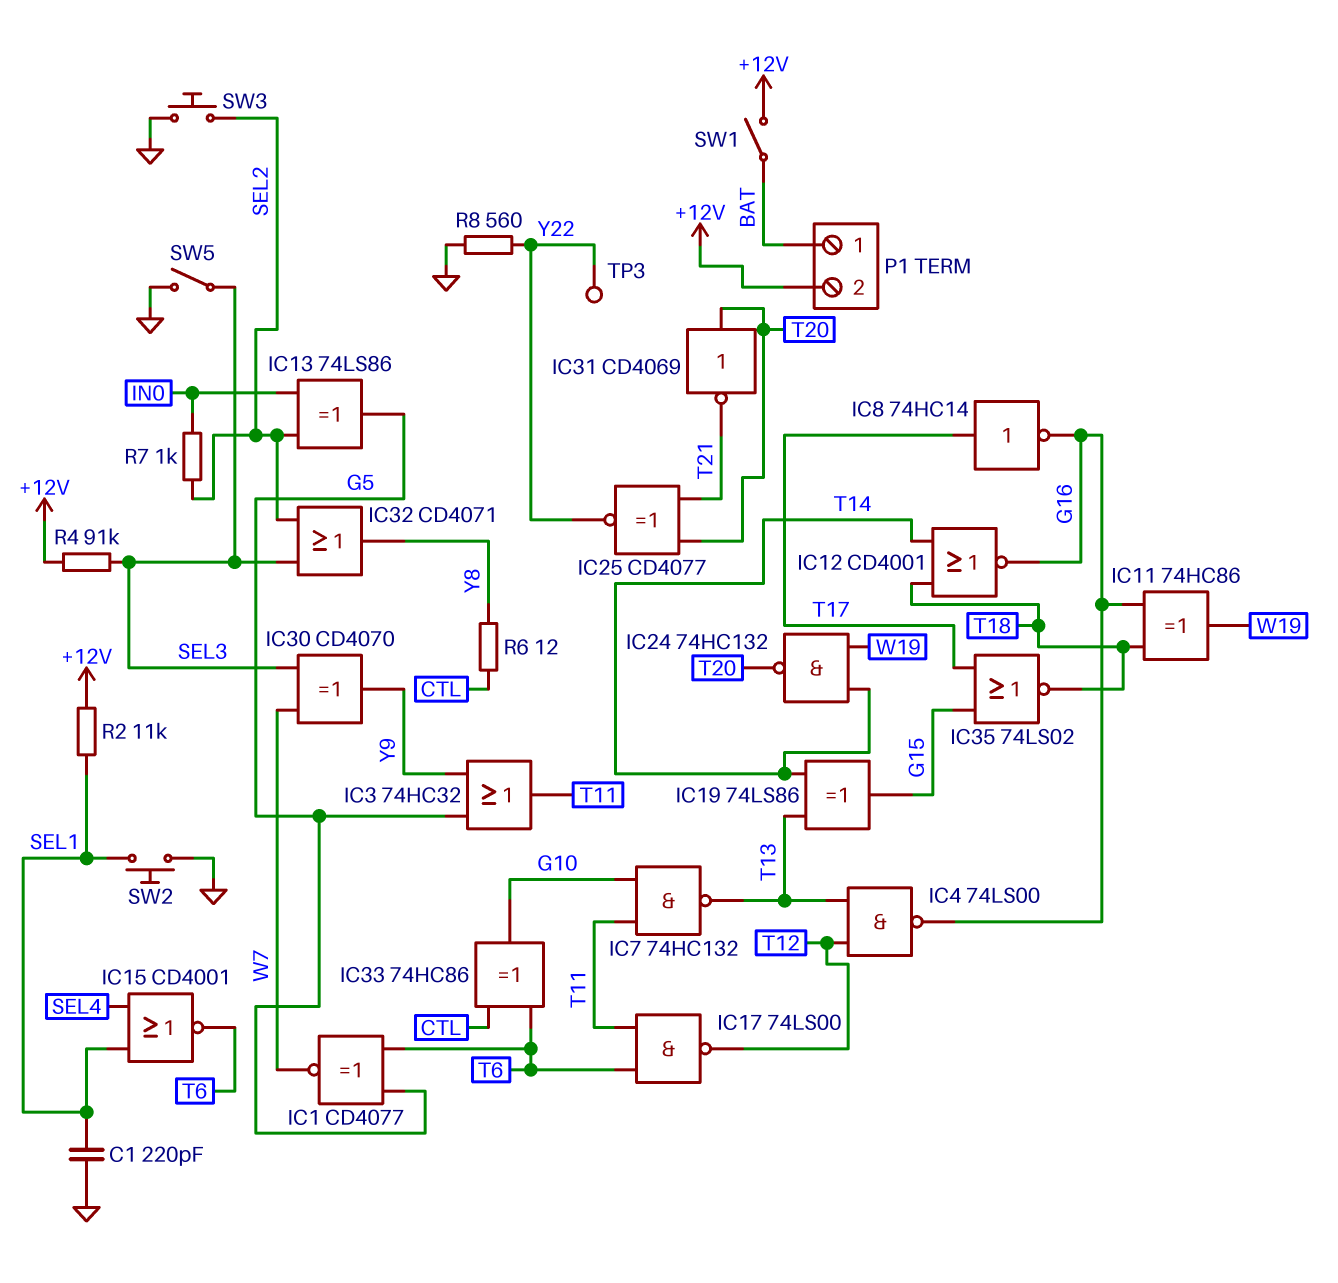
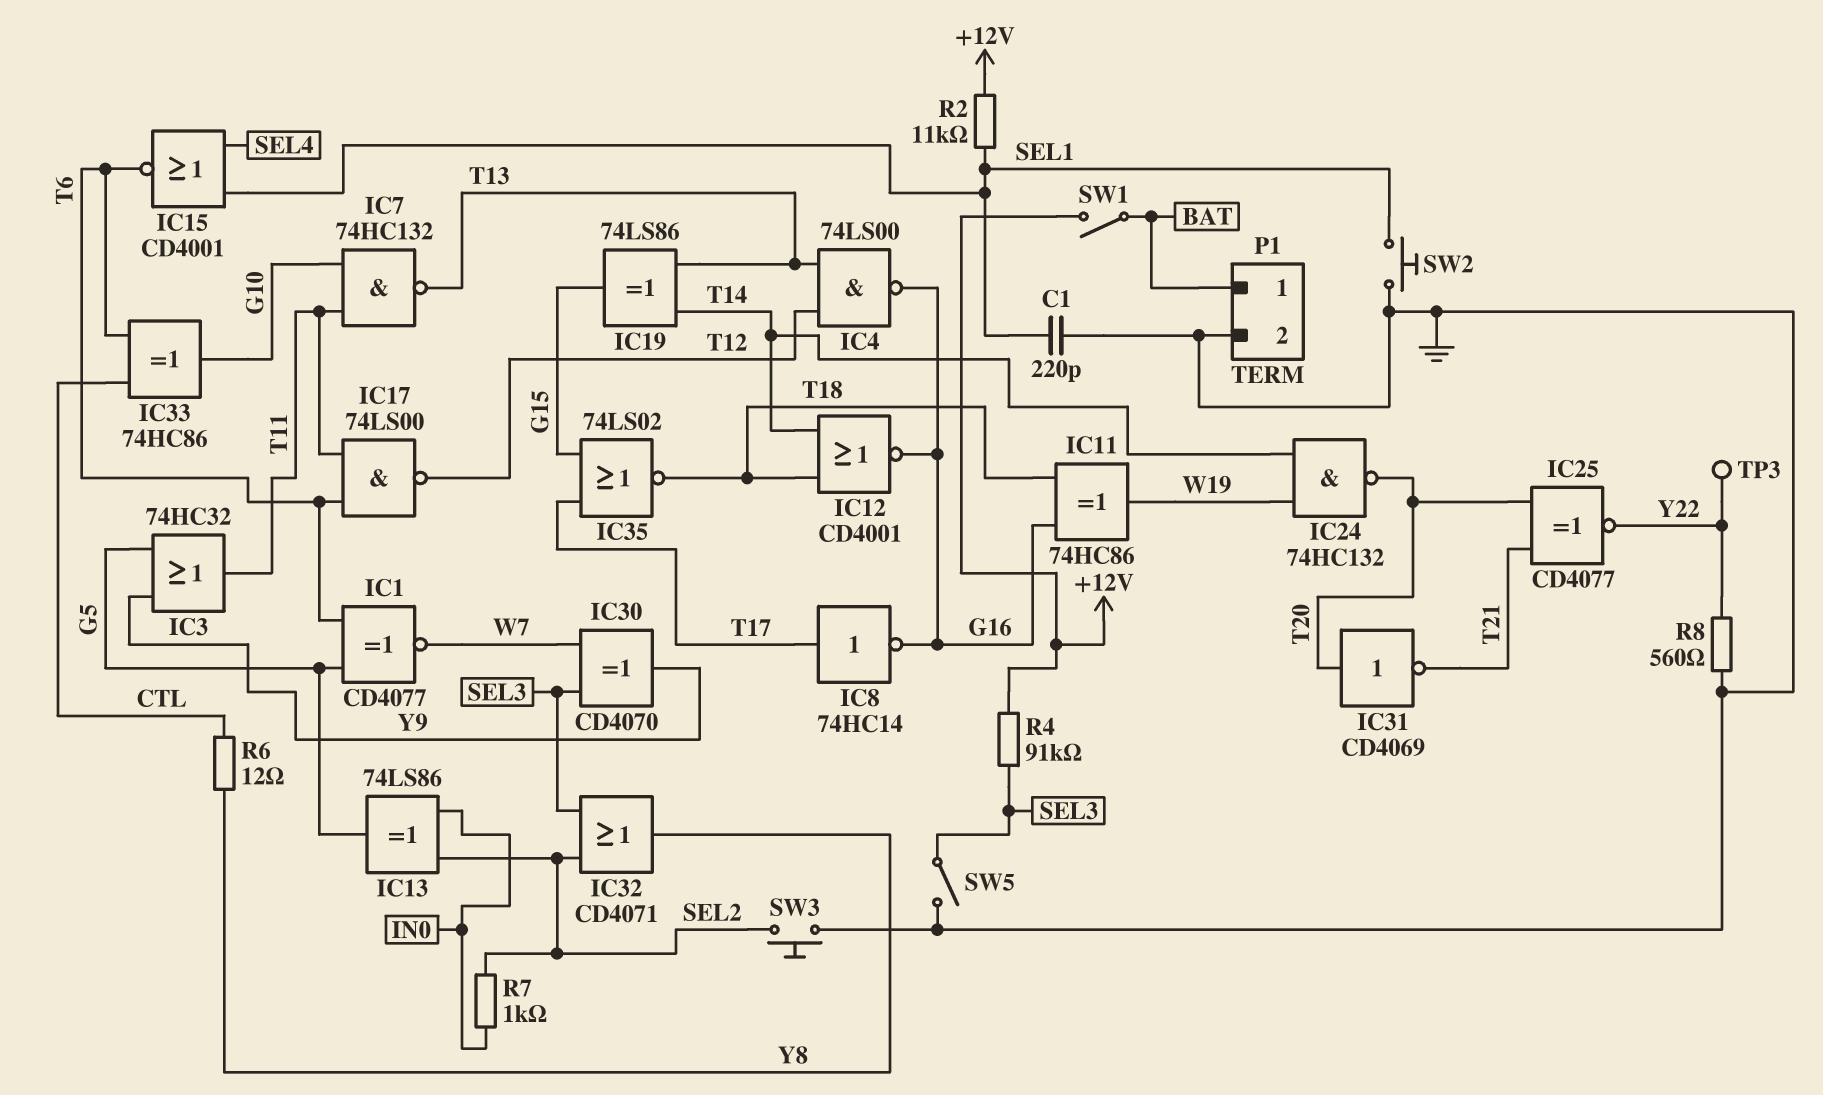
P1 pin 2: +12V -> GND

